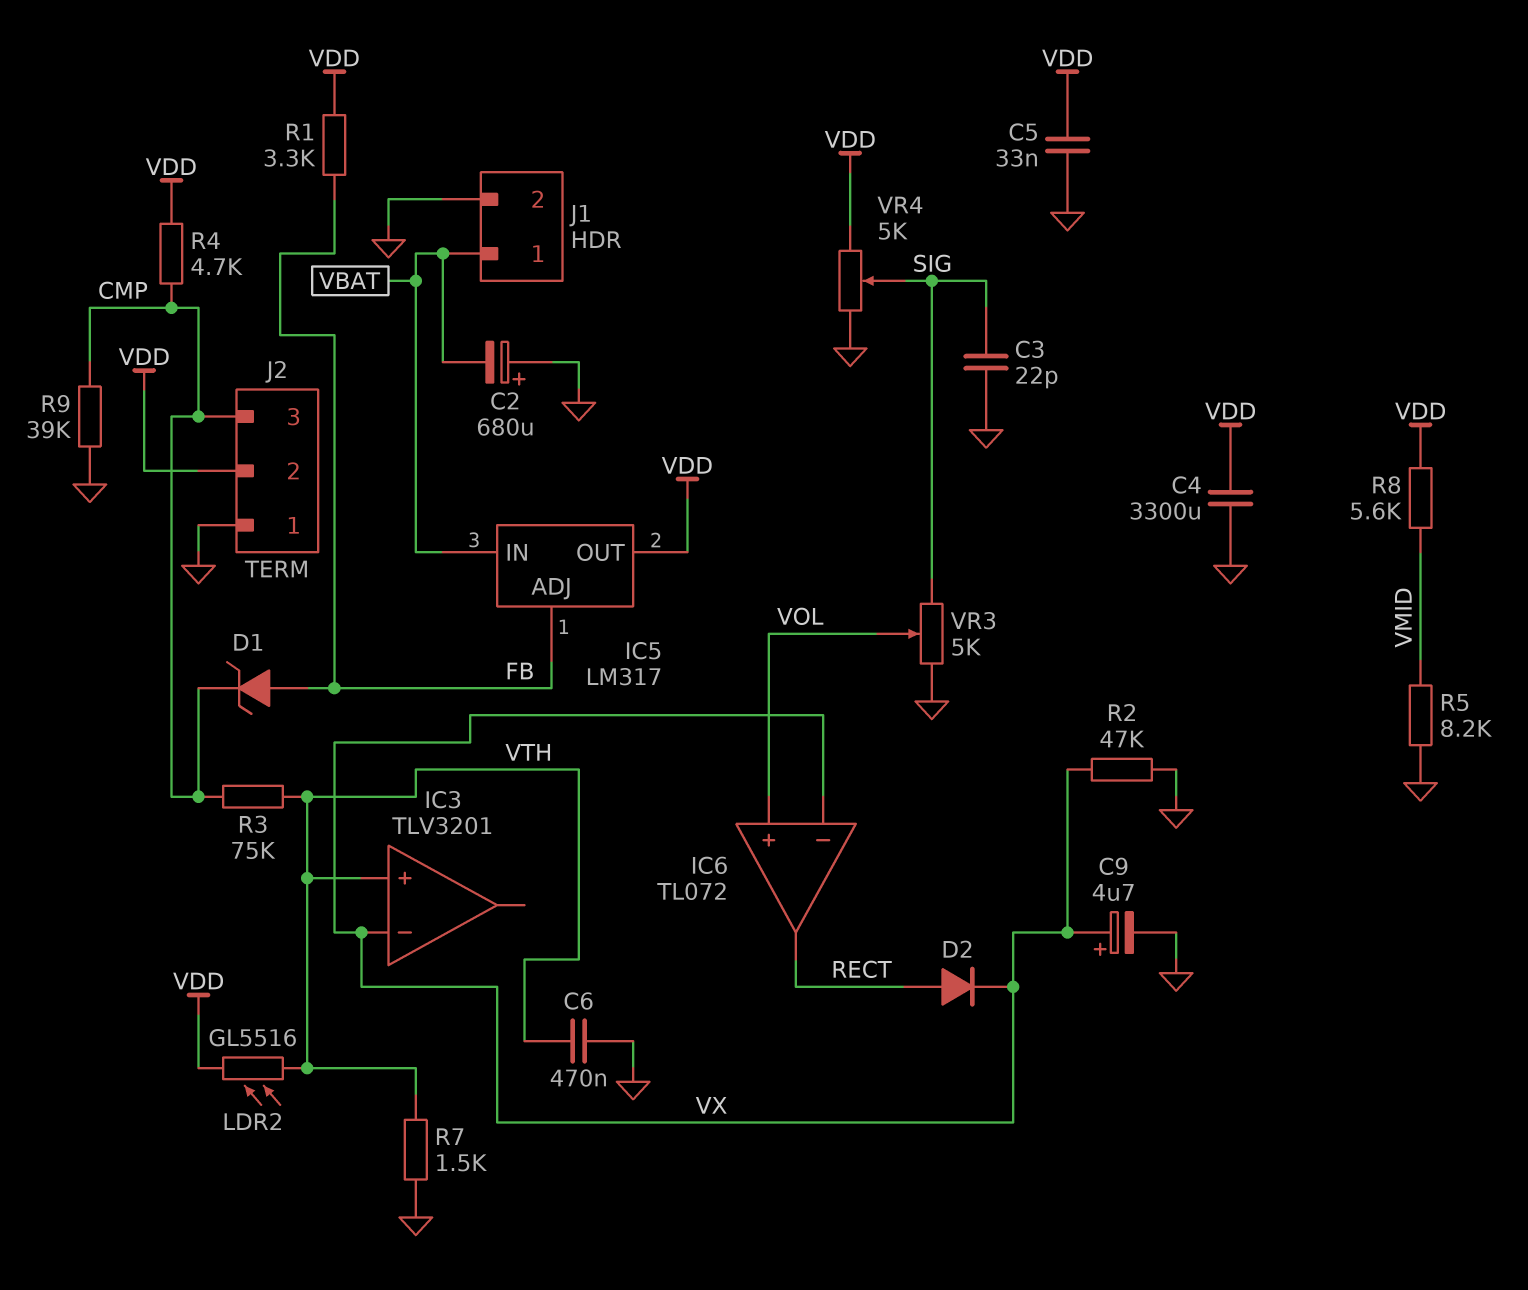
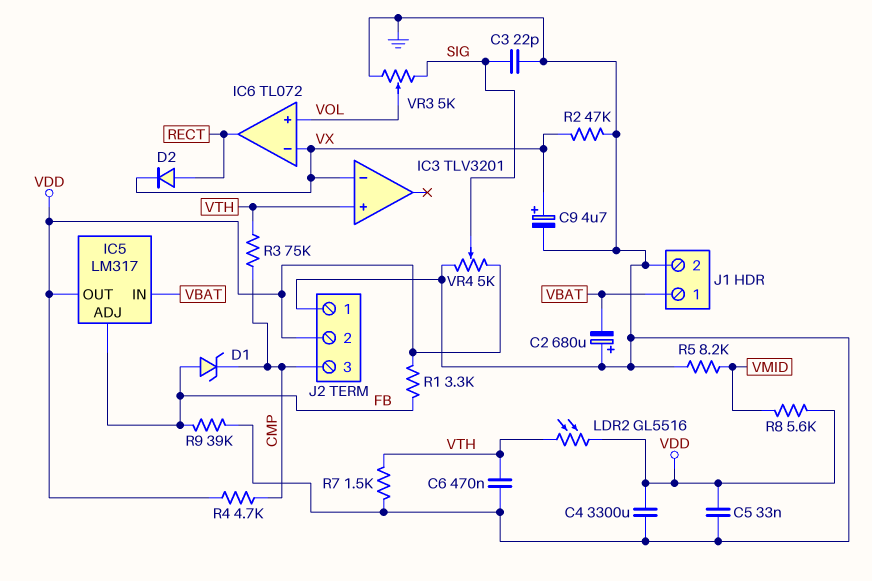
R9: 39k (CMP, GND) -> 39k (FB, GND)

